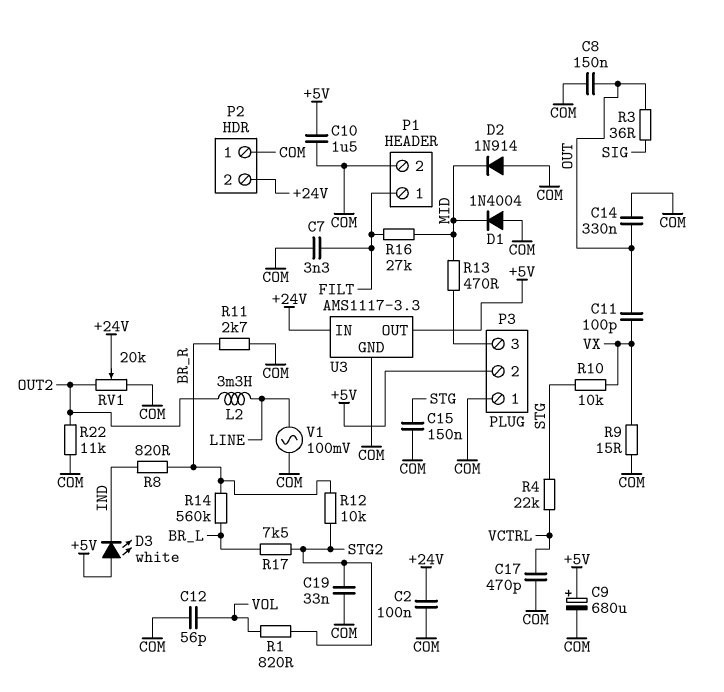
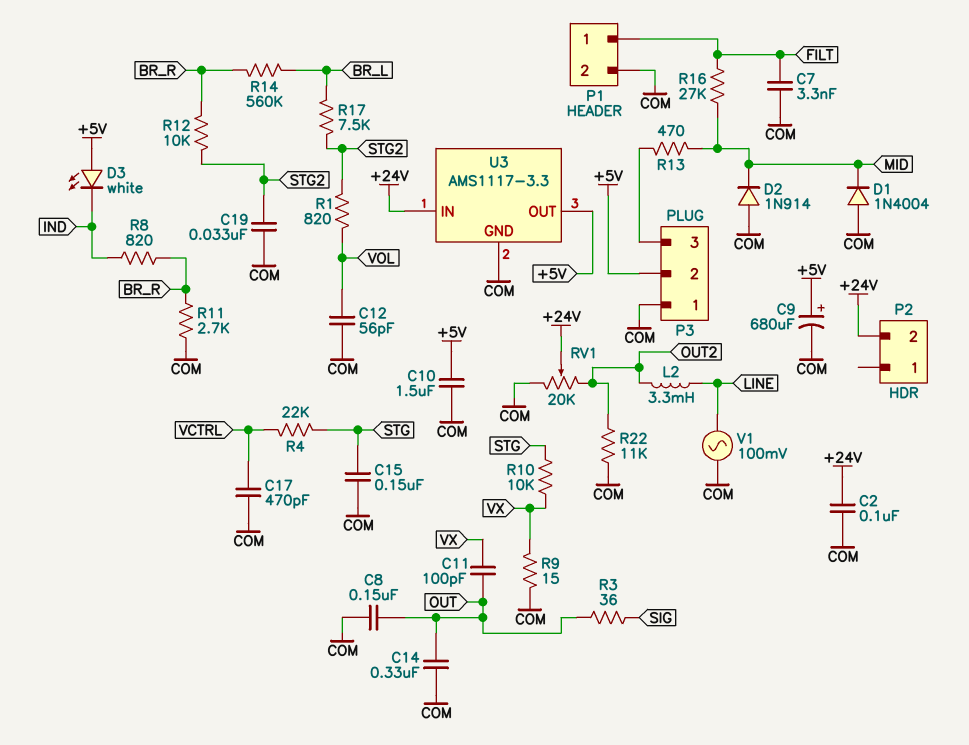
P2 pin 1: COM -> none

